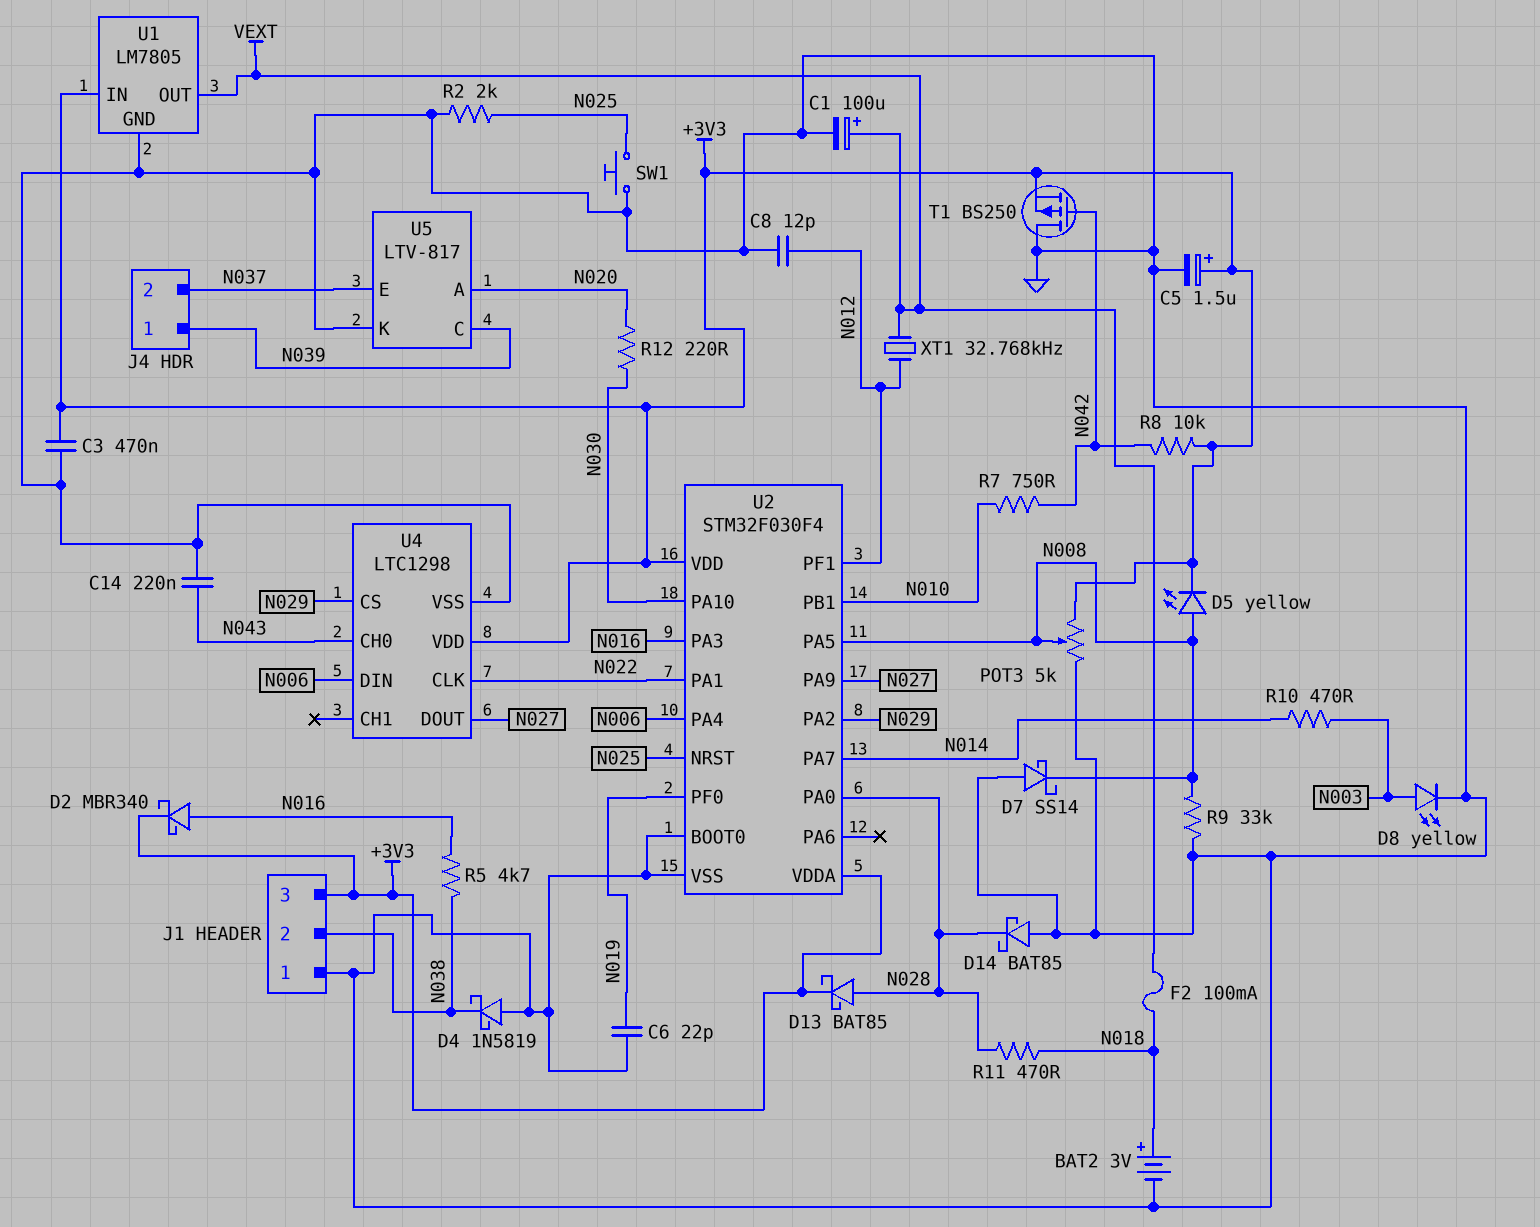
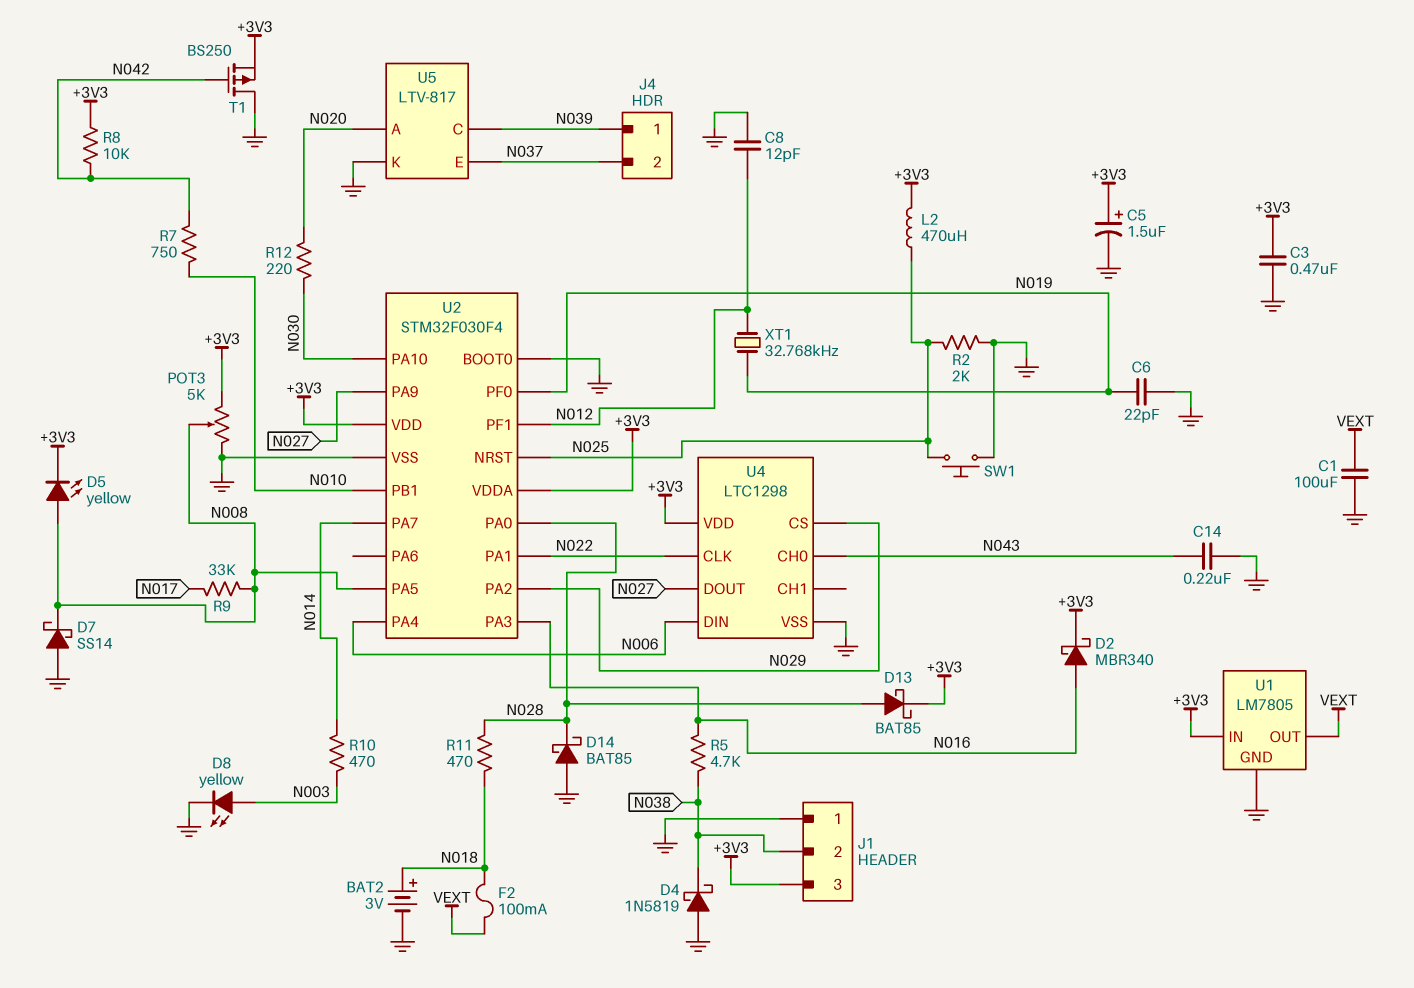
C1: 100uF (plus VEXT, minus GND) -> 100uF (GND, VEXT)
L2: none -> 470uH (+3V3, N025)
R9: 33k (GND, N008) -> 33k (N008, N017)
XT1: 32.768kHz (N012, VEXT) -> 32.768kHz (N012, N019)

